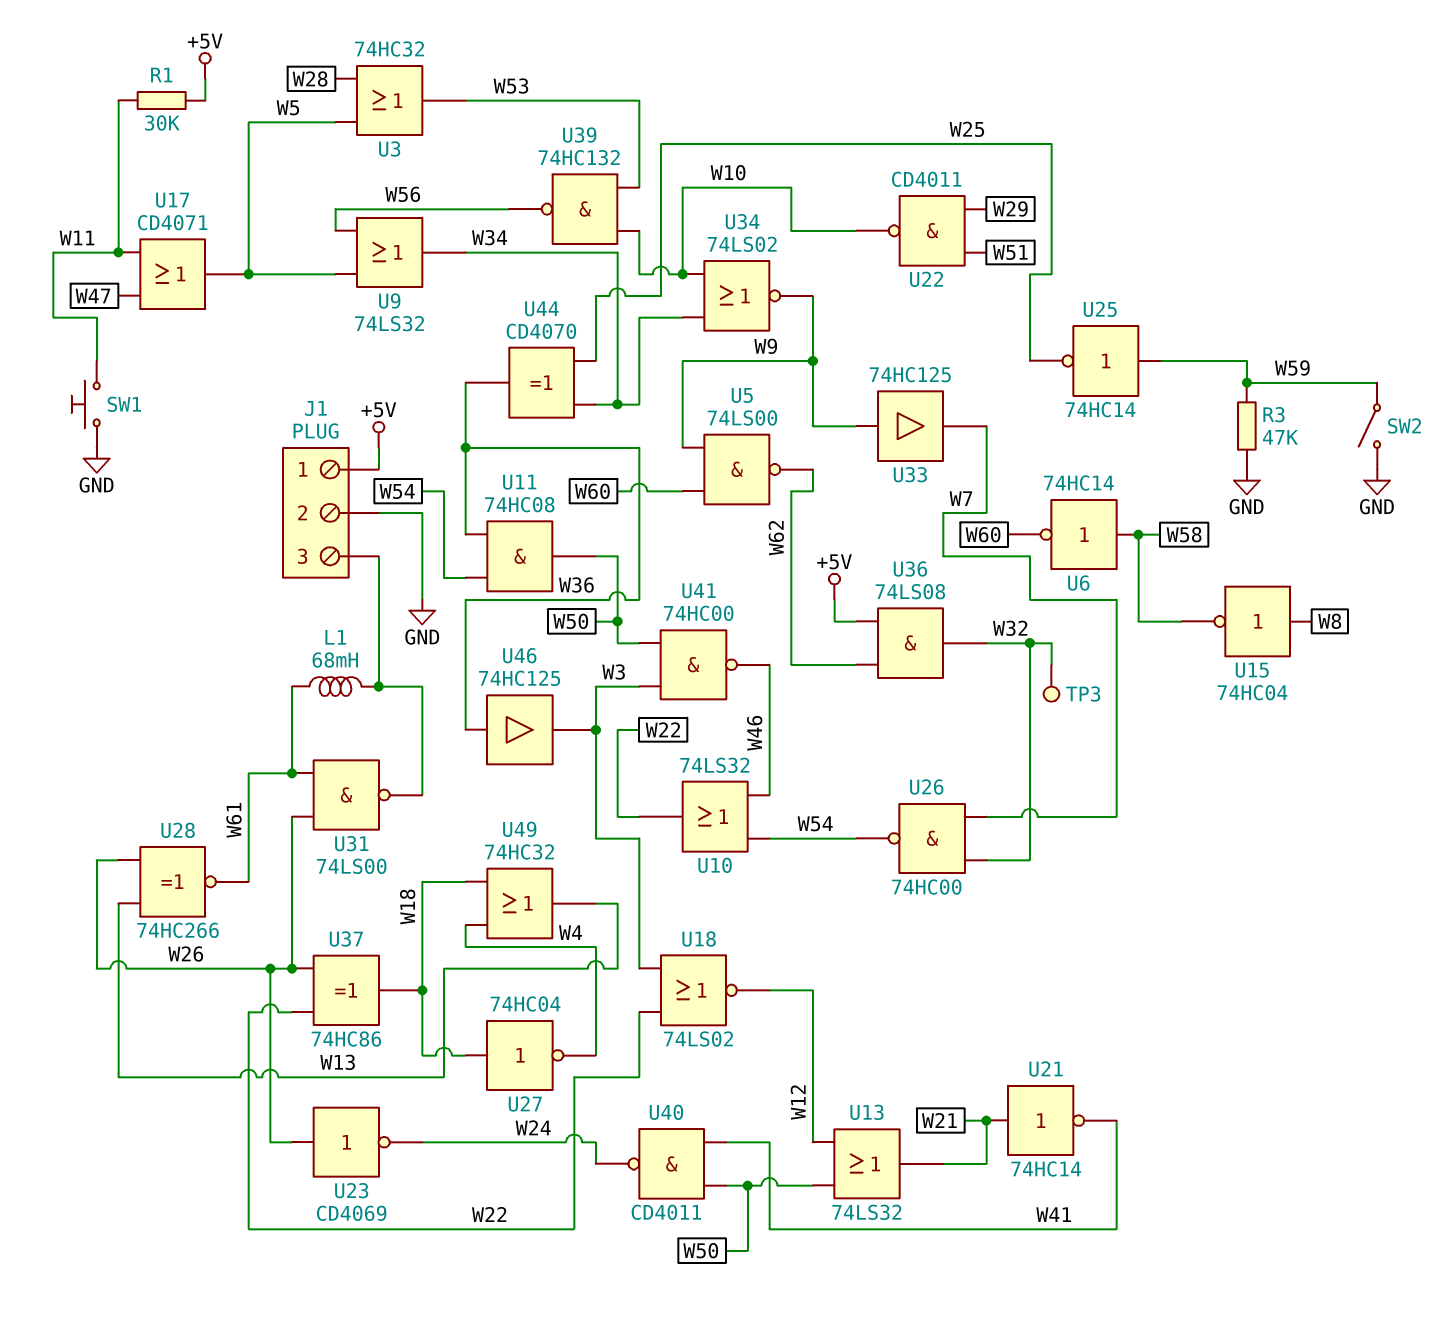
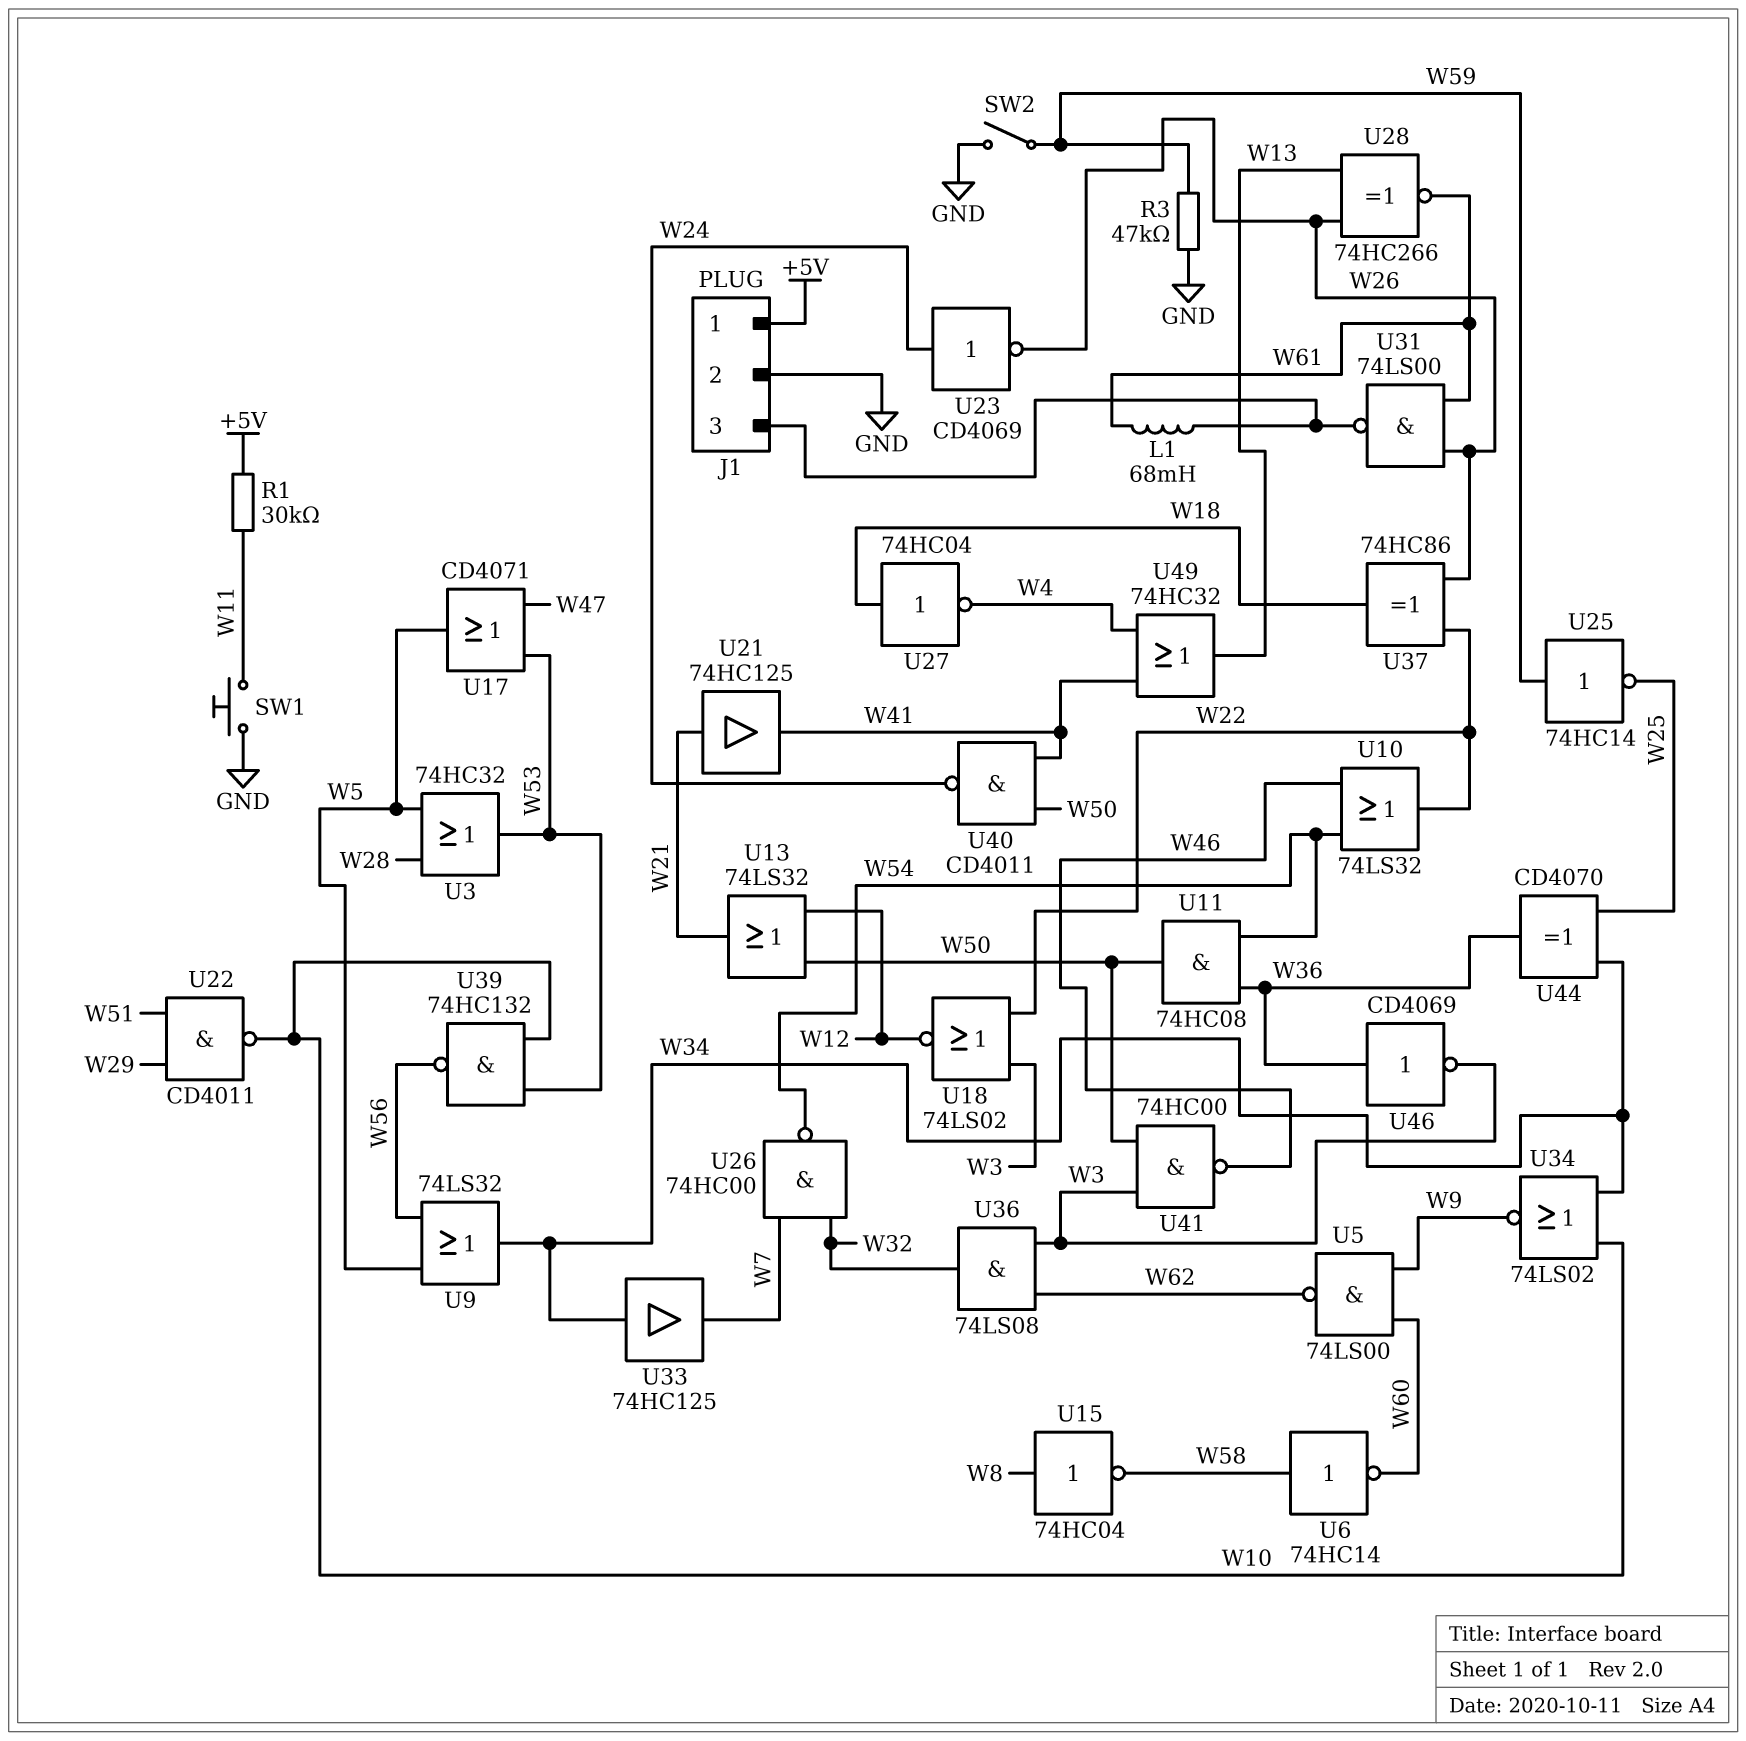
TP3: test point (W32) -> none
U17: OR CD4071 (in W11, in W47, out W5) -> OR CD4071 (in W47, in W53, out W5)
U21: NOT 74HC14 (in W21, out W41) -> buffer 74HC125 (in W21, out W41)
U23: NOT CD4069 (in W26, out W24) -> NOT CD4069 (in W24, out W26)
U33: buffer 74HC125 (in W9, out W7) -> buffer 74HC125 (in W34, out W7)
U36: AND 74LS08 (in +5V, in W62, out W32) -> AND 74LS08 (in W3, in W62, out W32)
U46: buffer 74HC125 (in W36, out W3) -> NOT CD4069 (in W36, out W3)
U49: OR 74HC32 (in W4, in W18, out W13) -> OR 74HC32 (in W4, in W41, out W13)

